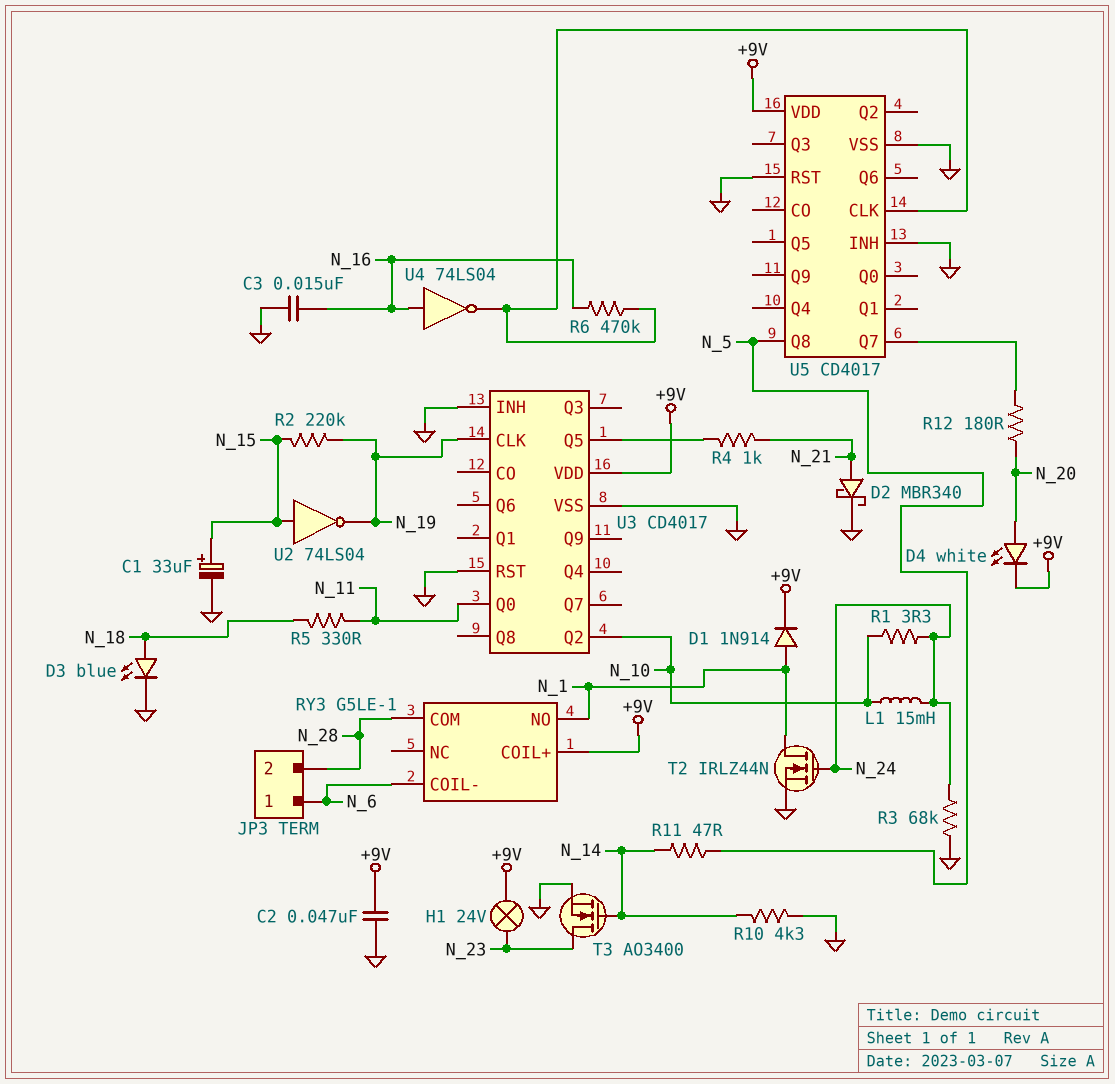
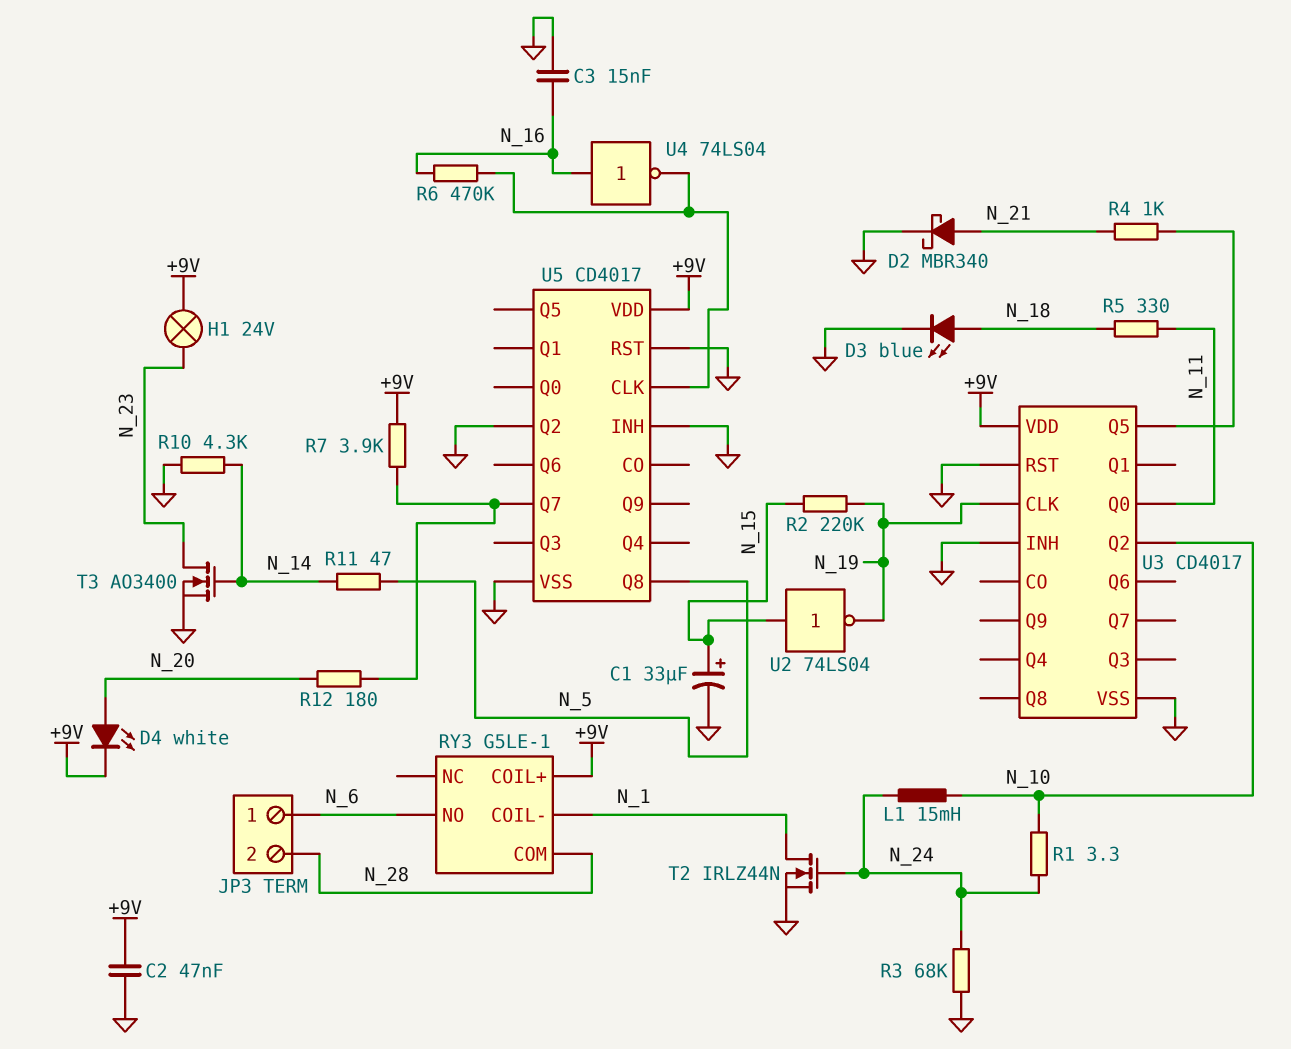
D1: diode 1N914 (A N_1, K +9V) -> none
R7: none -> 3.9k (+9V, U5/Q7)
RY3 pin COIL-: N_6 -> N_1
RY3 pin NO: N_1 -> N_6
U5 pin Q2: none -> GND

